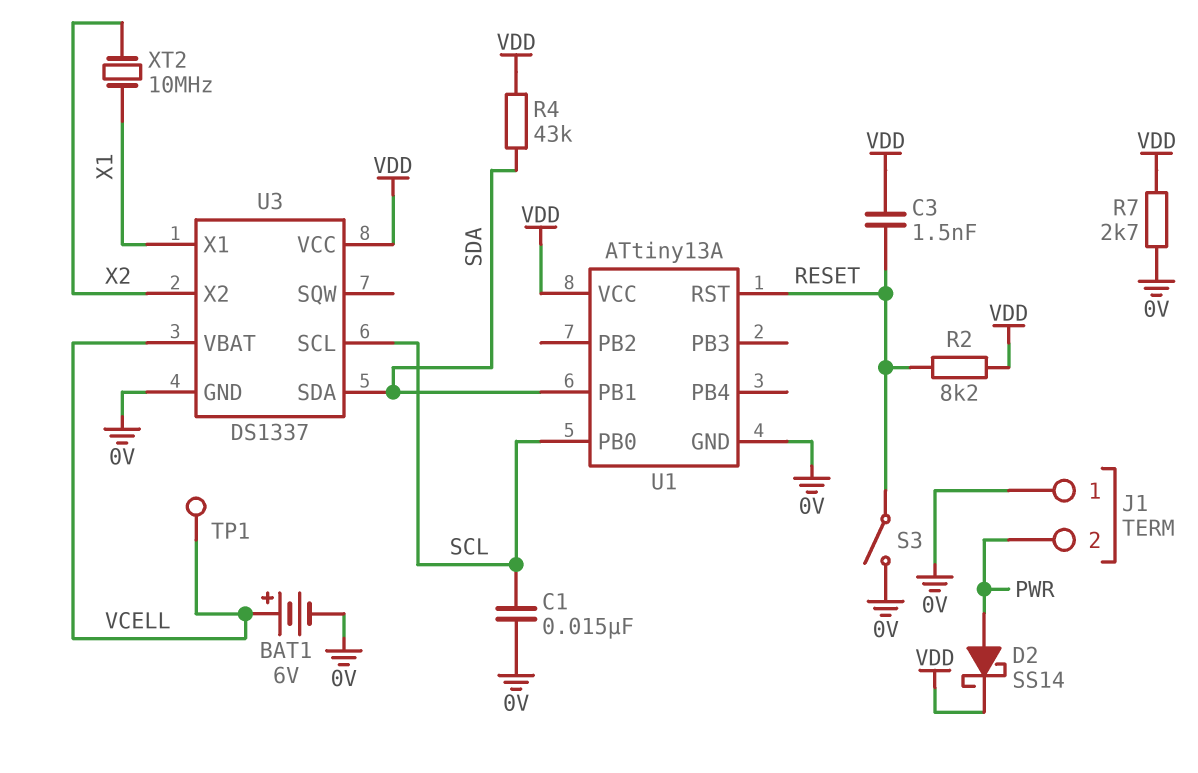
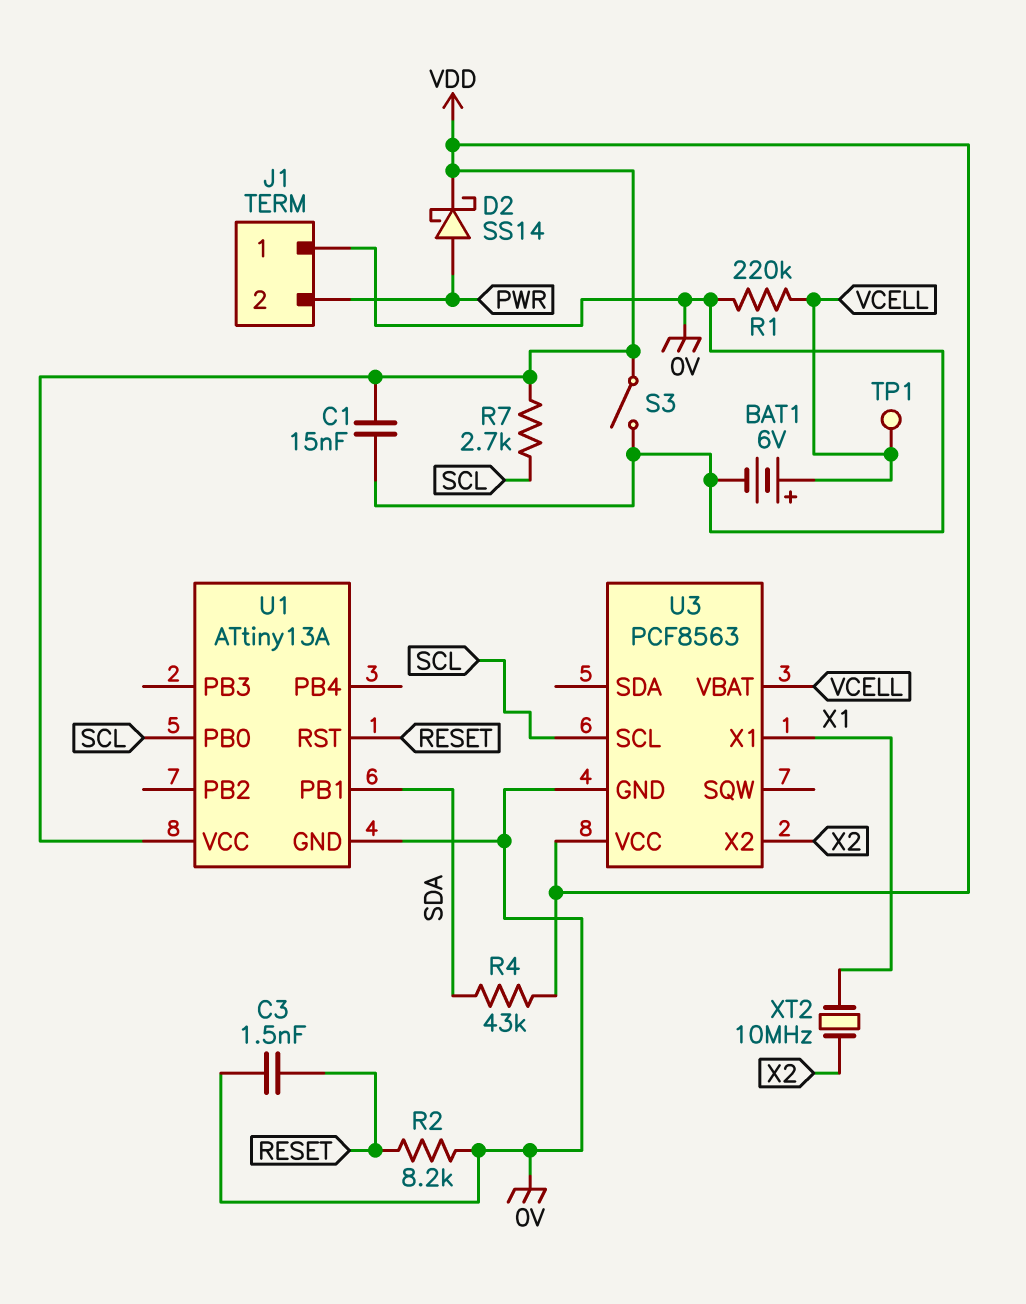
C1: 15nF (0V, SCL) -> 15nF (0V, VDD)
C3: 1.5nF (RESET, VDD) -> 1.5nF (0V, RESET)
R1: none -> 220k (0V, VCELL)
R2: 8.2k (RESET, VDD) -> 8.2k (0V, RESET)
R7: 2.7k (0V, VDD) -> 2.7k (SCL, VDD)
S3: switch (0V, RESET) -> switch (0V, VDD)
U3: DS1337 -> PCF8563
U3 pin SDA: SDA -> none

